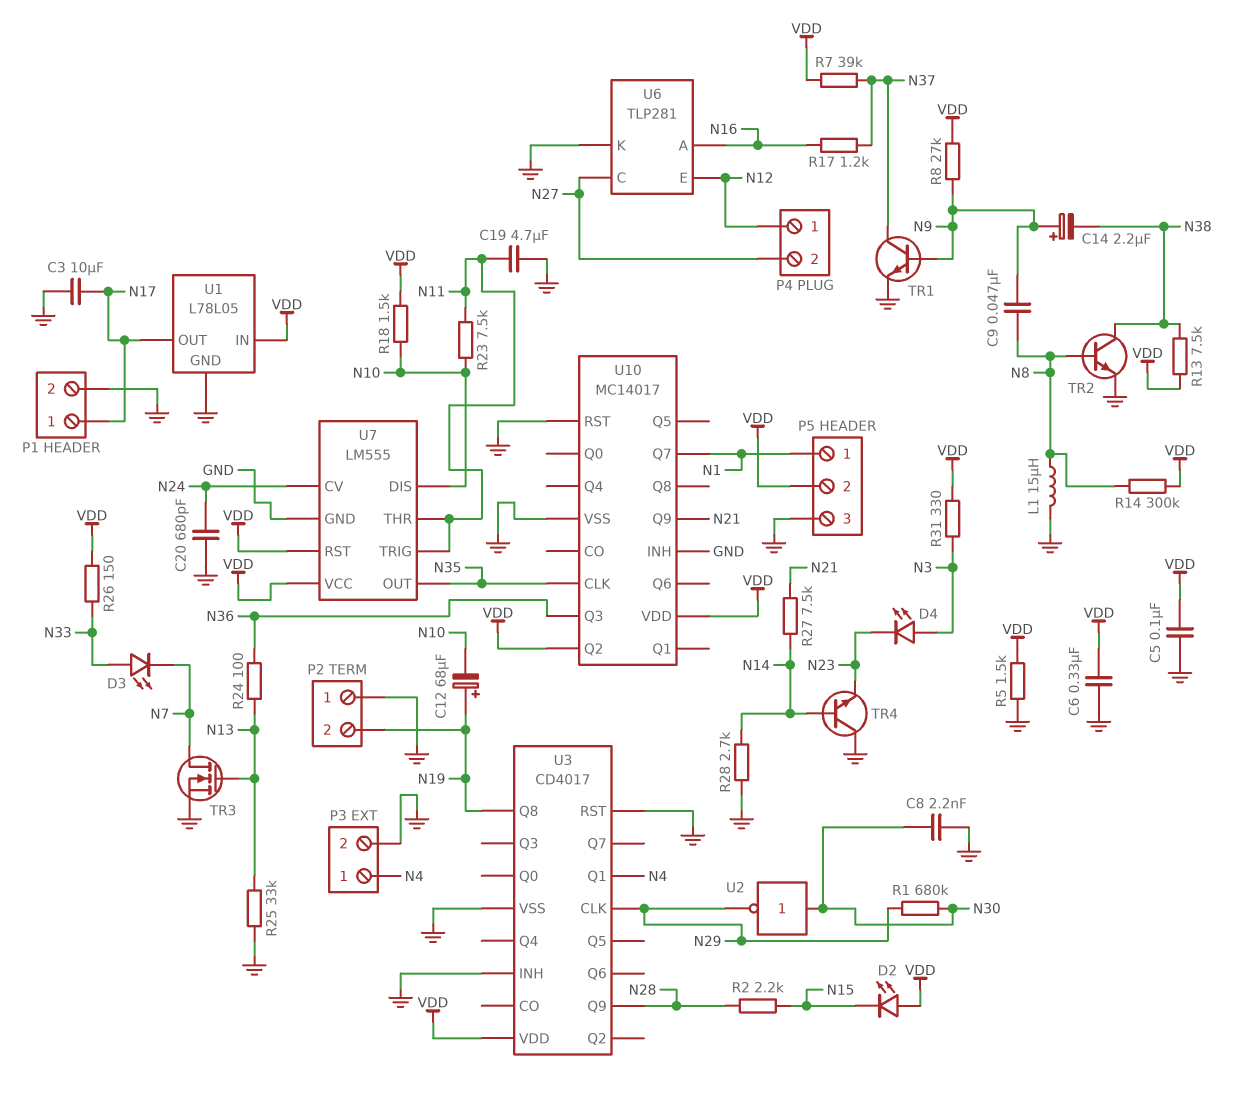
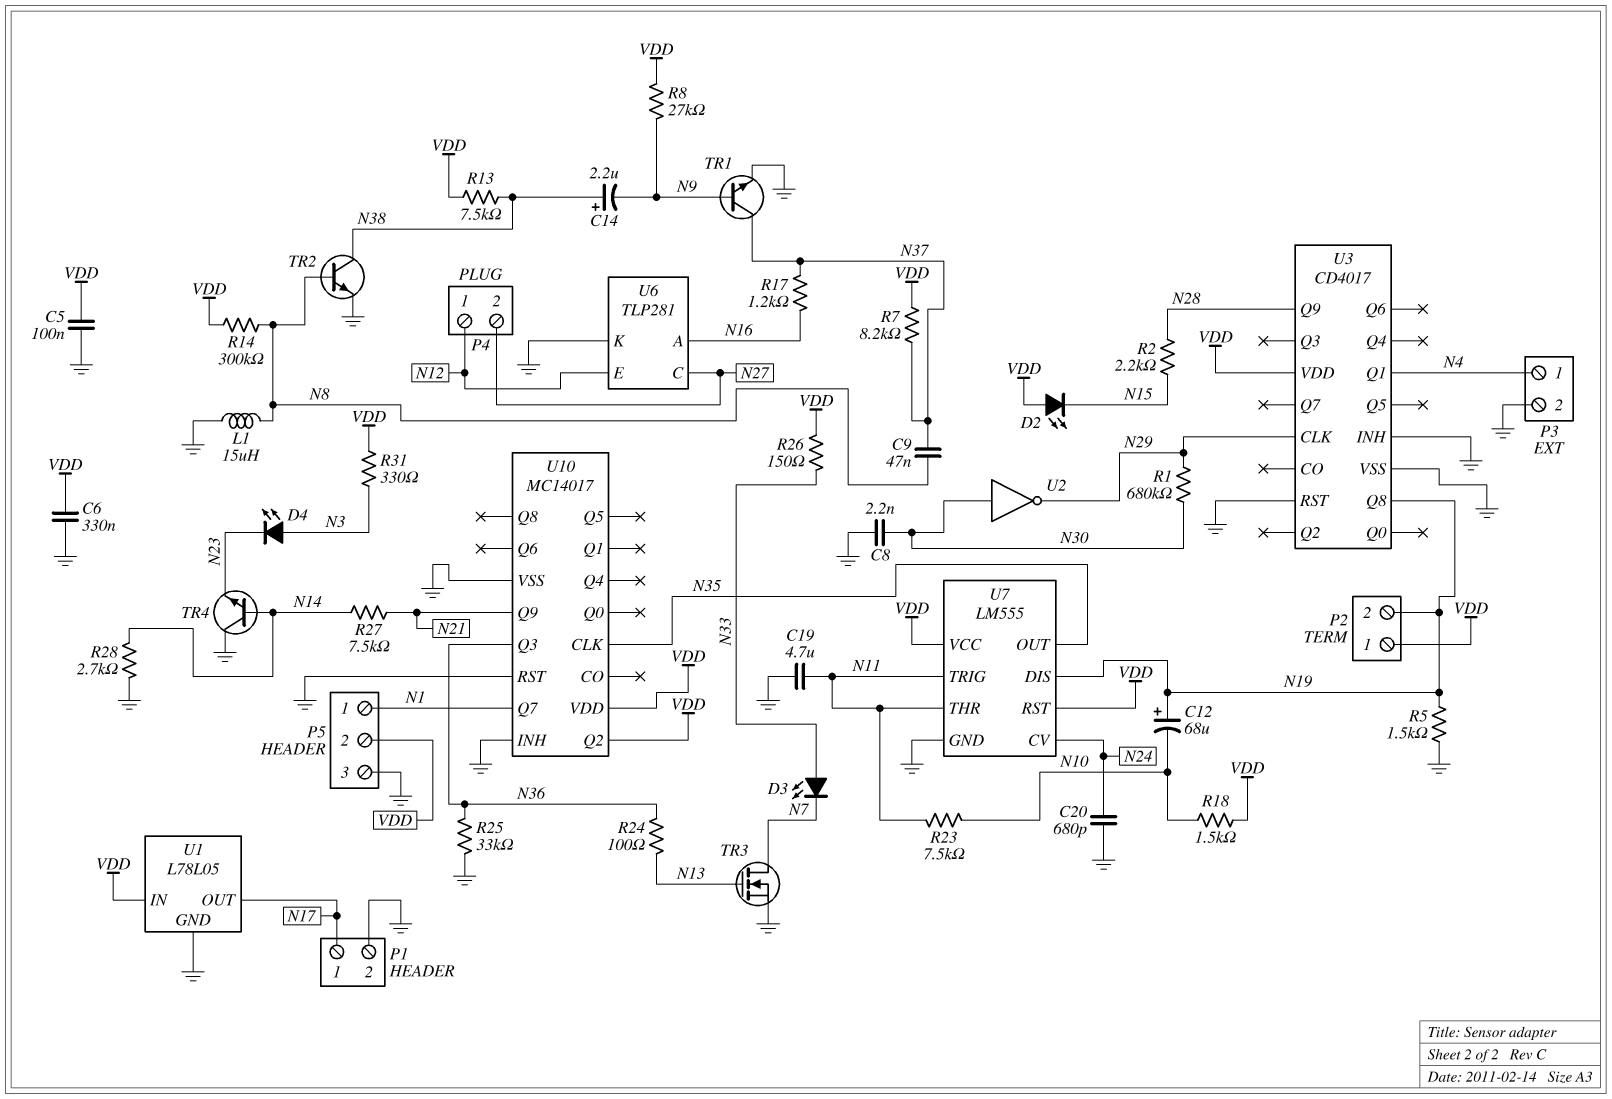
C3: 10uF (GND, N17) -> none
C9: 47nF (N8, N9) -> 47nF (N8, N37)
C14: 2.2uF (plus N9, minus N38) -> 2.2uF (plus N38, minus N9)
P2 pin 1: GND -> VDD
R5: 1.5k (GND, VDD) -> 1.5k (GND, N19)
R7: 39k (N37, VDD) -> 8.2k (N37, VDD)
R25: 33k (GND, N13) -> 33k (GND, N36)
U7 pin DIS: N10 -> N19

